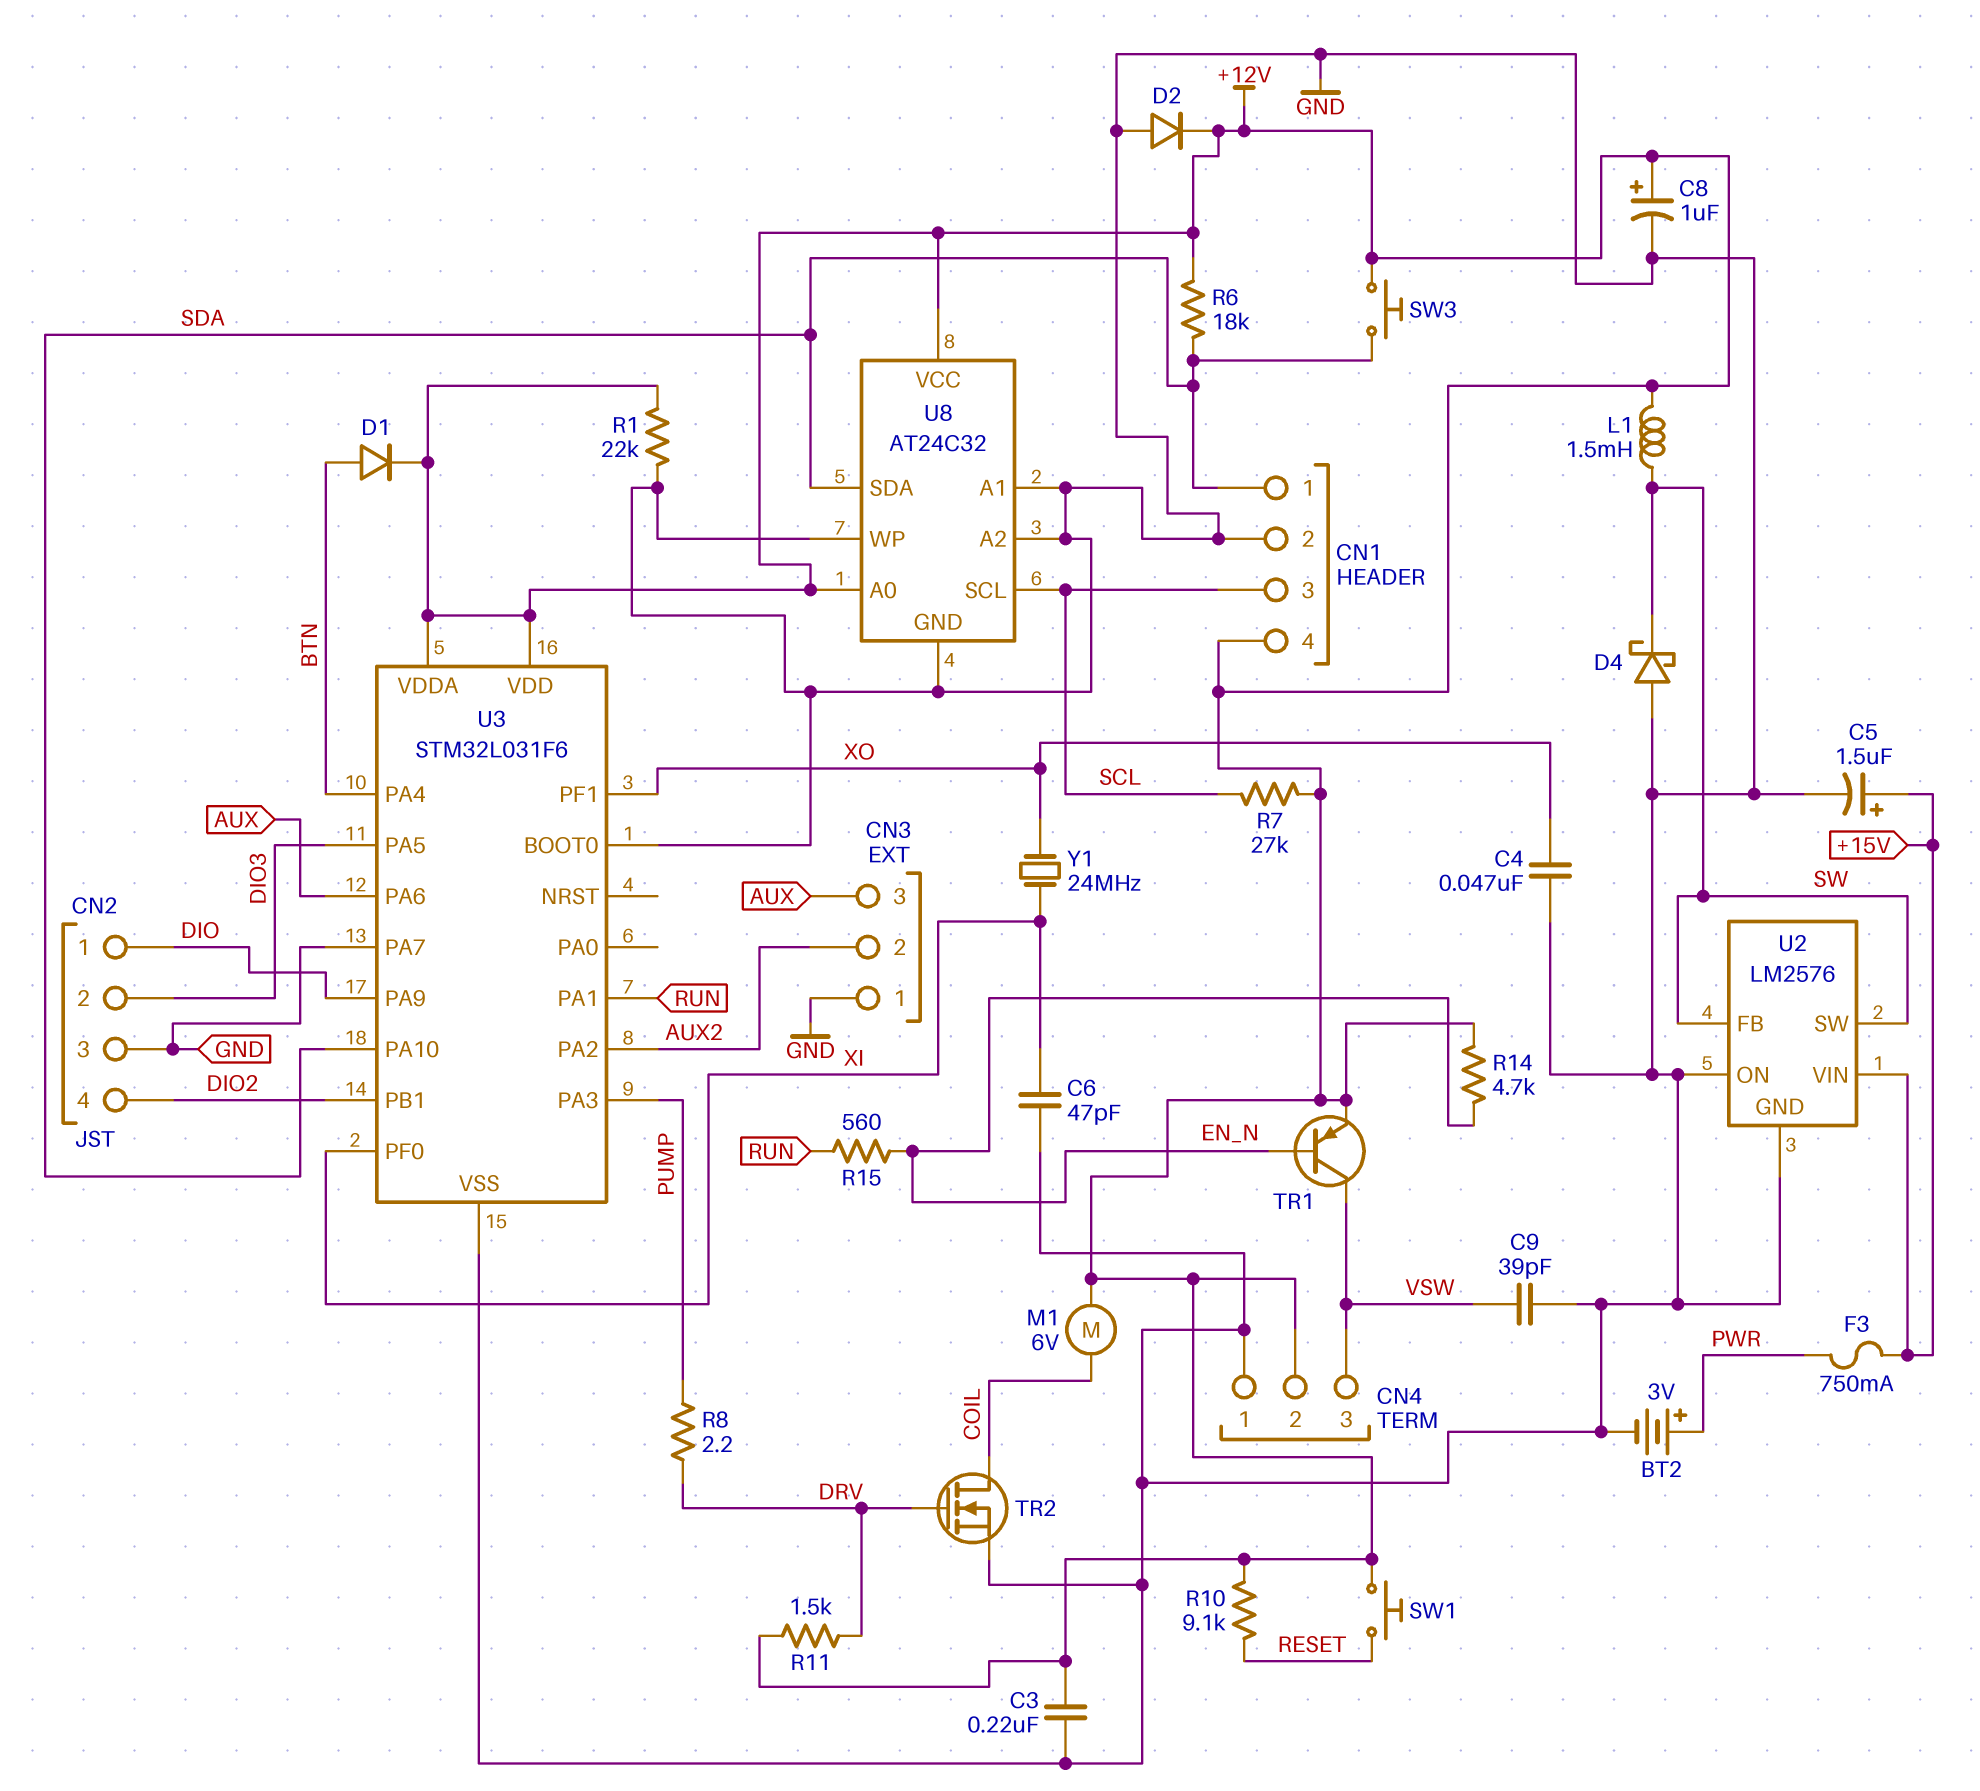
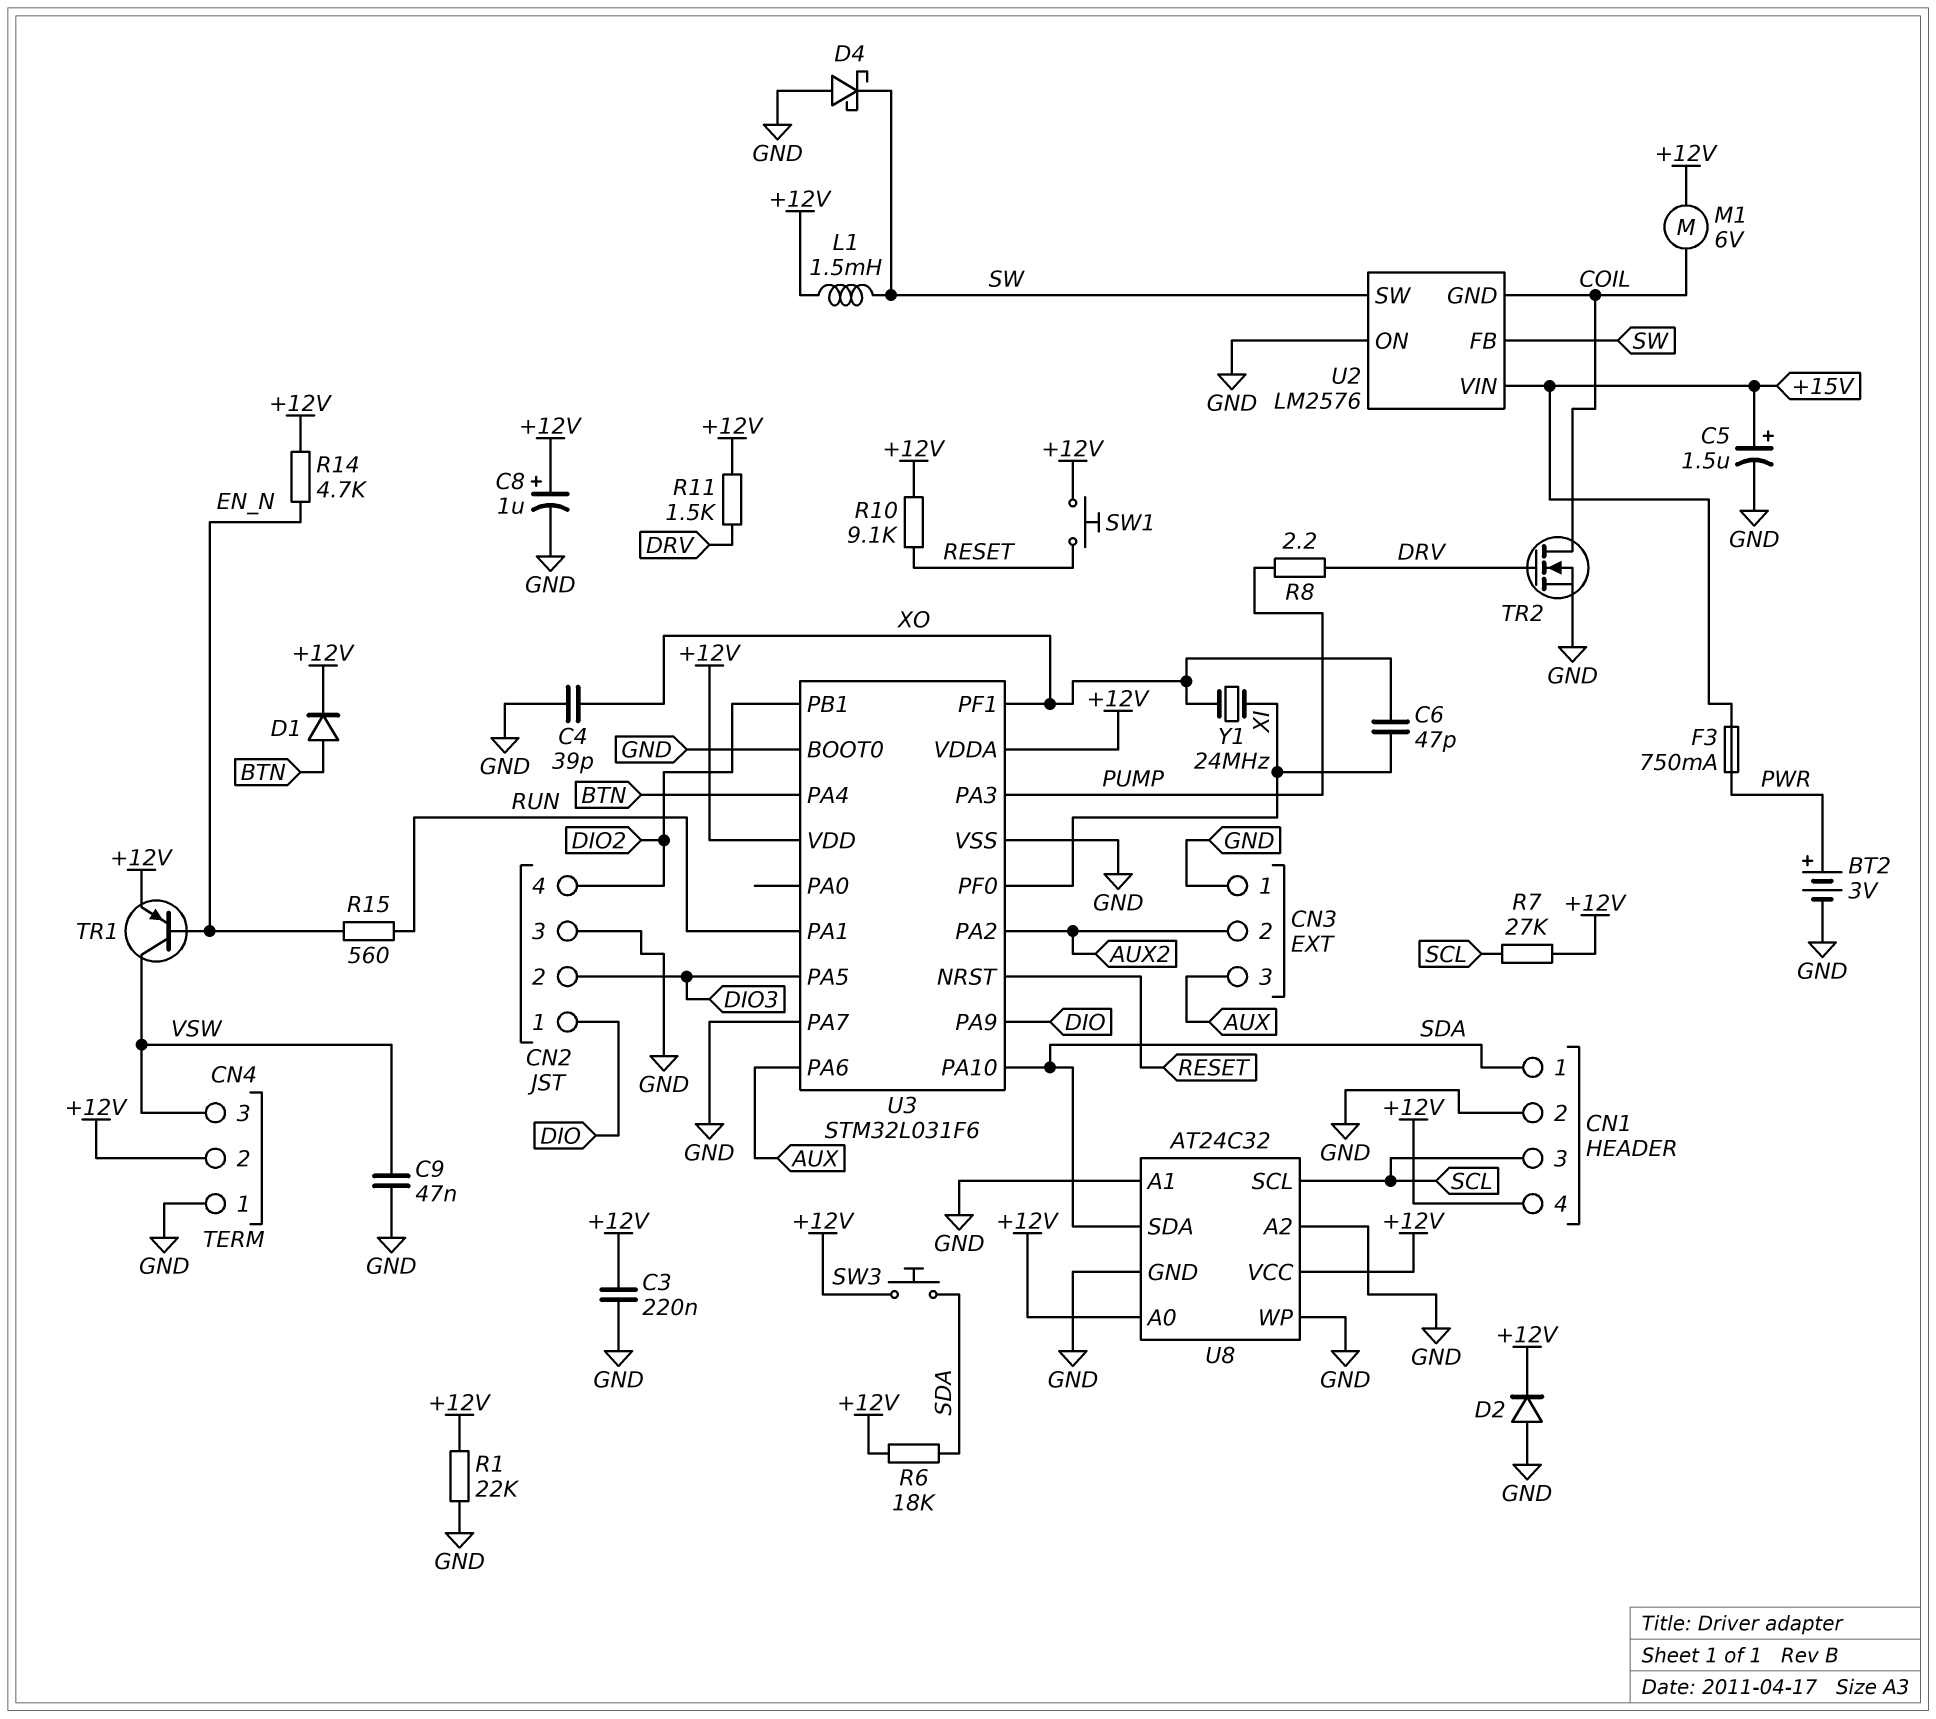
C4: 47nF (GND, XO) -> 39pF (GND, XO)
C6: 47pF (GND, XI) -> 47pF (XI, XO)
C9: 39pF (GND, VSW) -> 47nF (GND, VSW)
U2 pin GND: GND -> COIL
U3 pin NRST: none -> RESET

